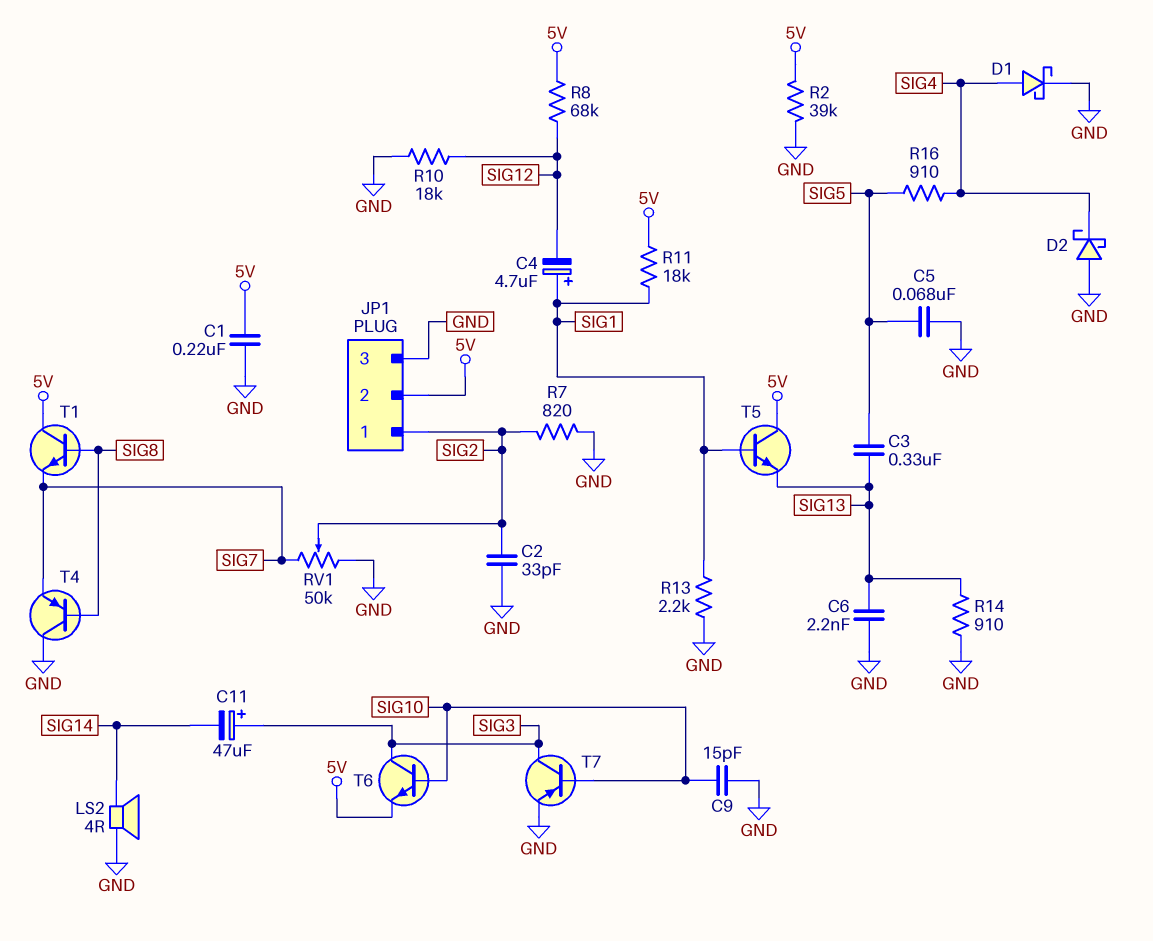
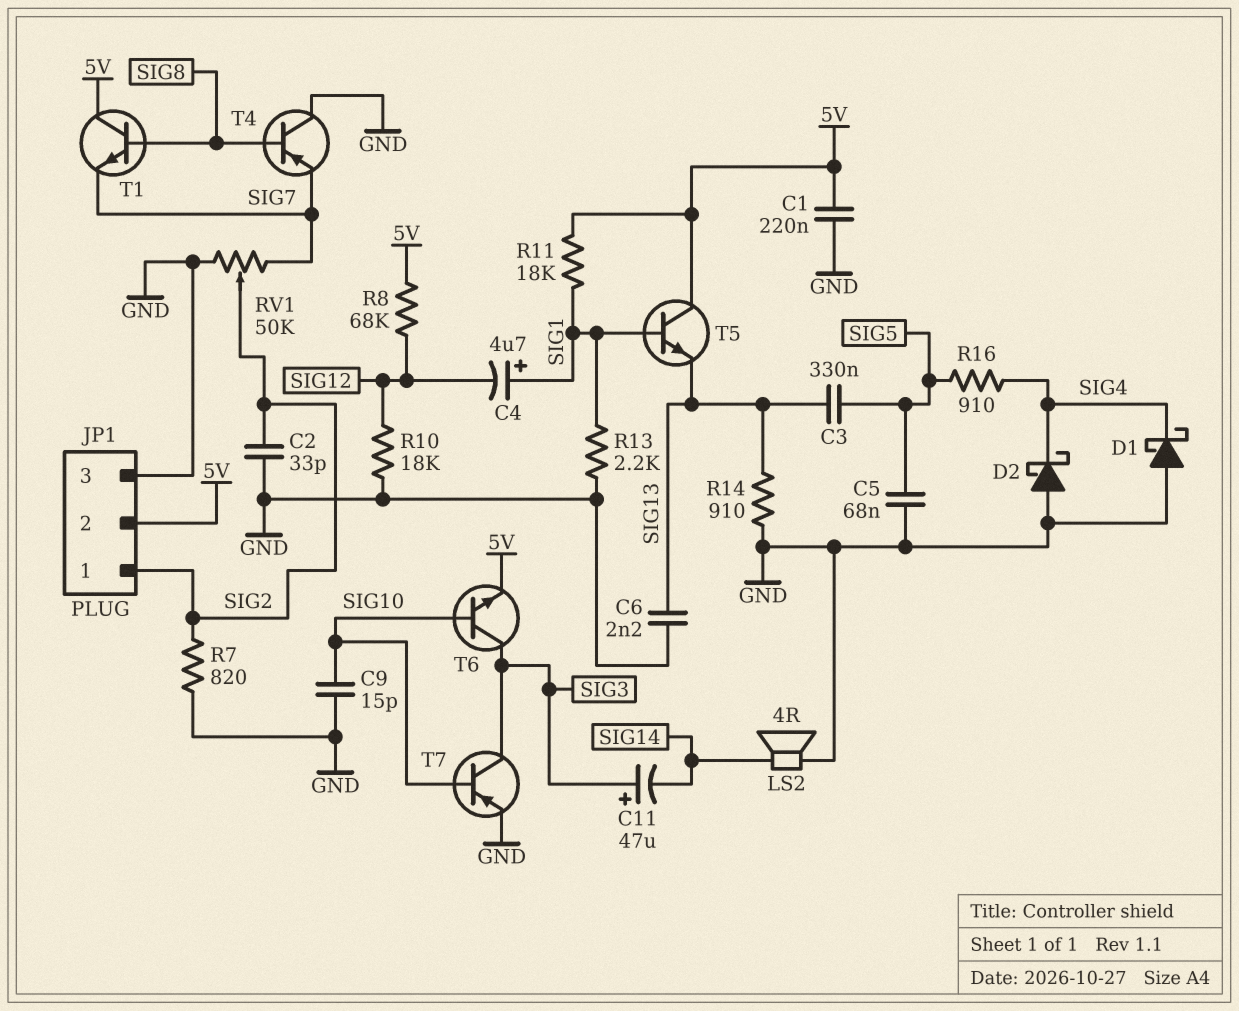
D1: schottky (A SIG4, K GND) -> schottky (A GND, K SIG4)
R2: 39k (5V, GND) -> none

